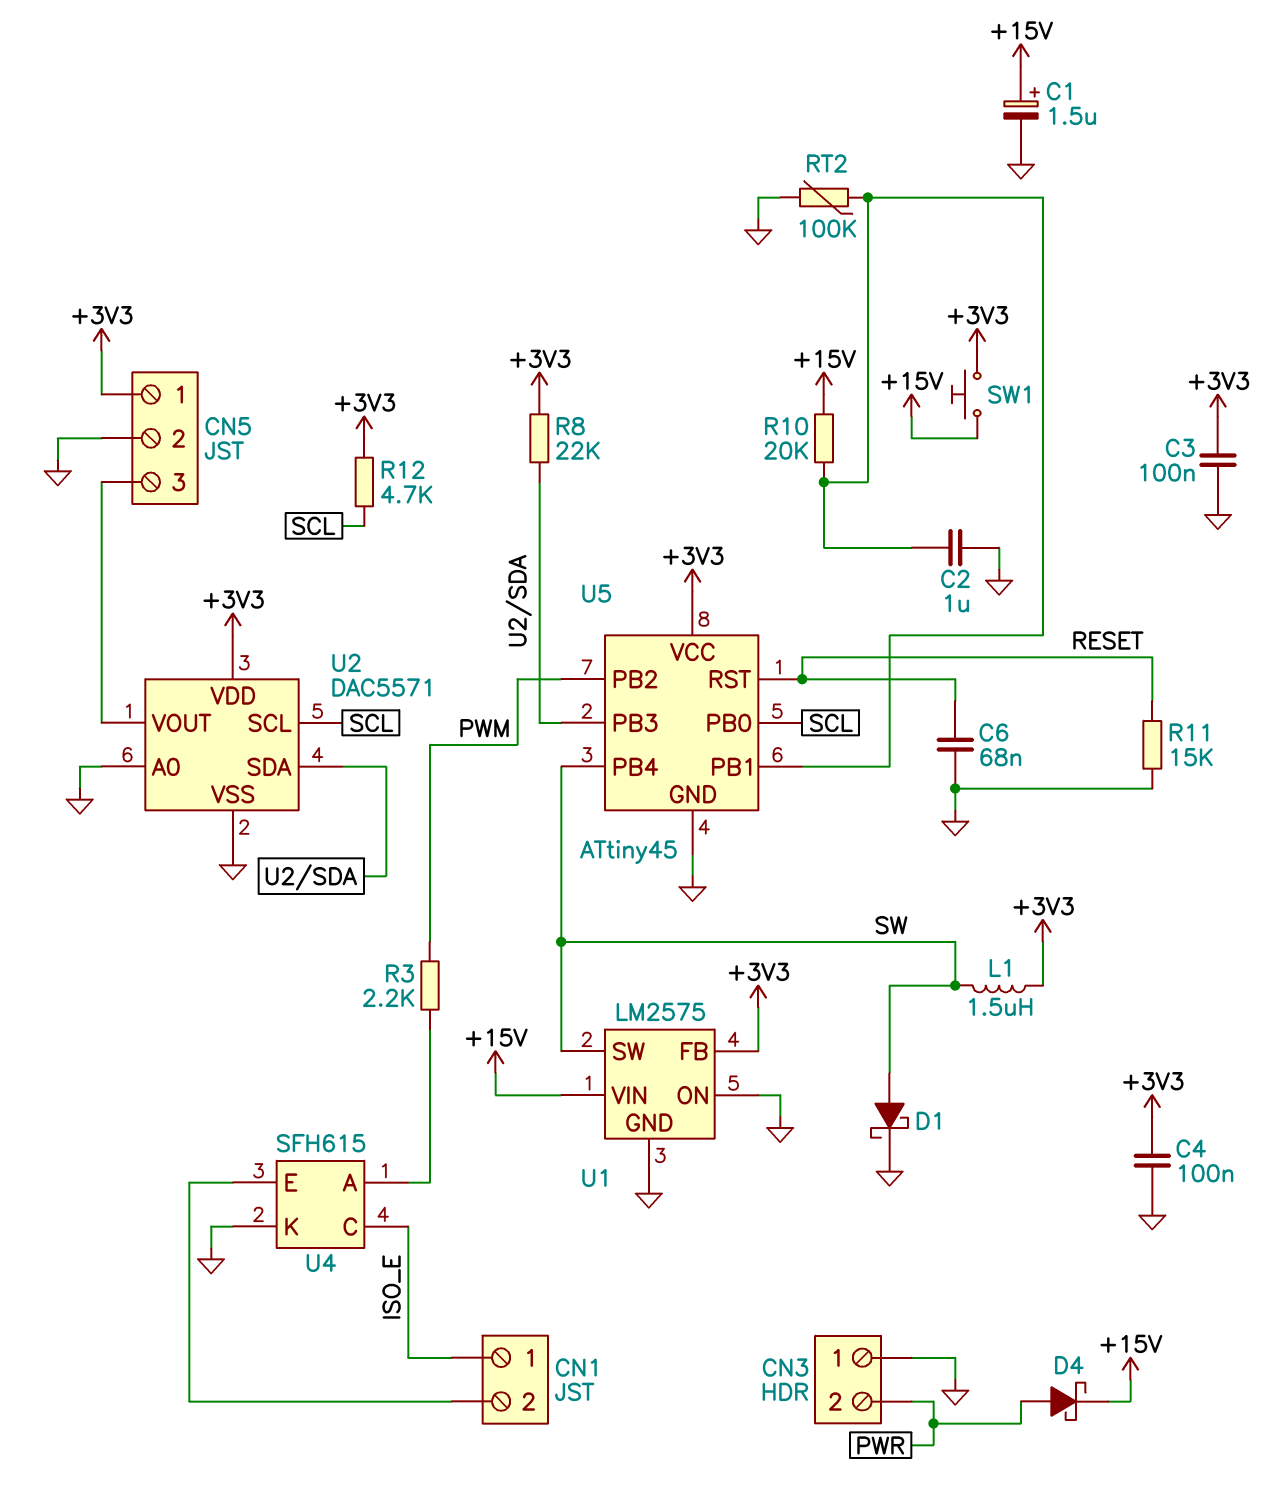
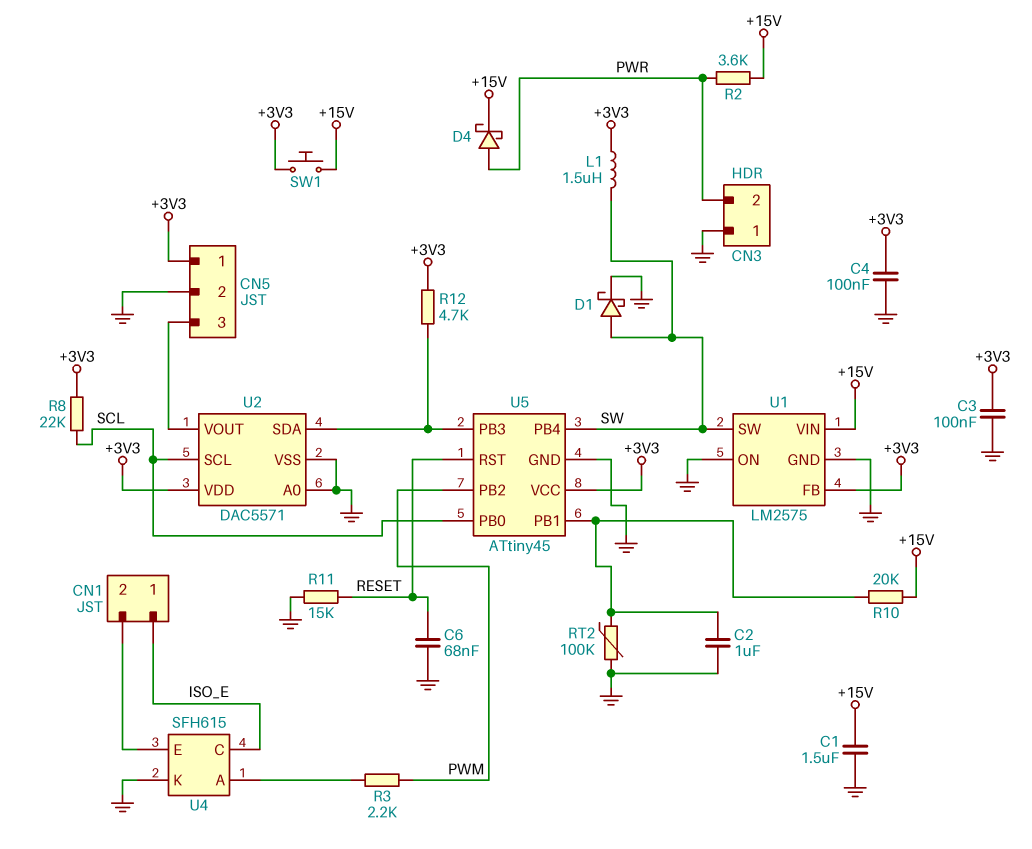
C1: 1.5uF (plus +15V, minus GND) -> 1.5uF (+15V, GND)
R2: none -> 3.6k (+15V, PWR)
R8: 22k (+3V3, U2/SDA) -> 22k (+3V3, SCL)
R12: 4.7k (+3V3, SCL) -> 4.7k (+3V3, U2/SDA)

